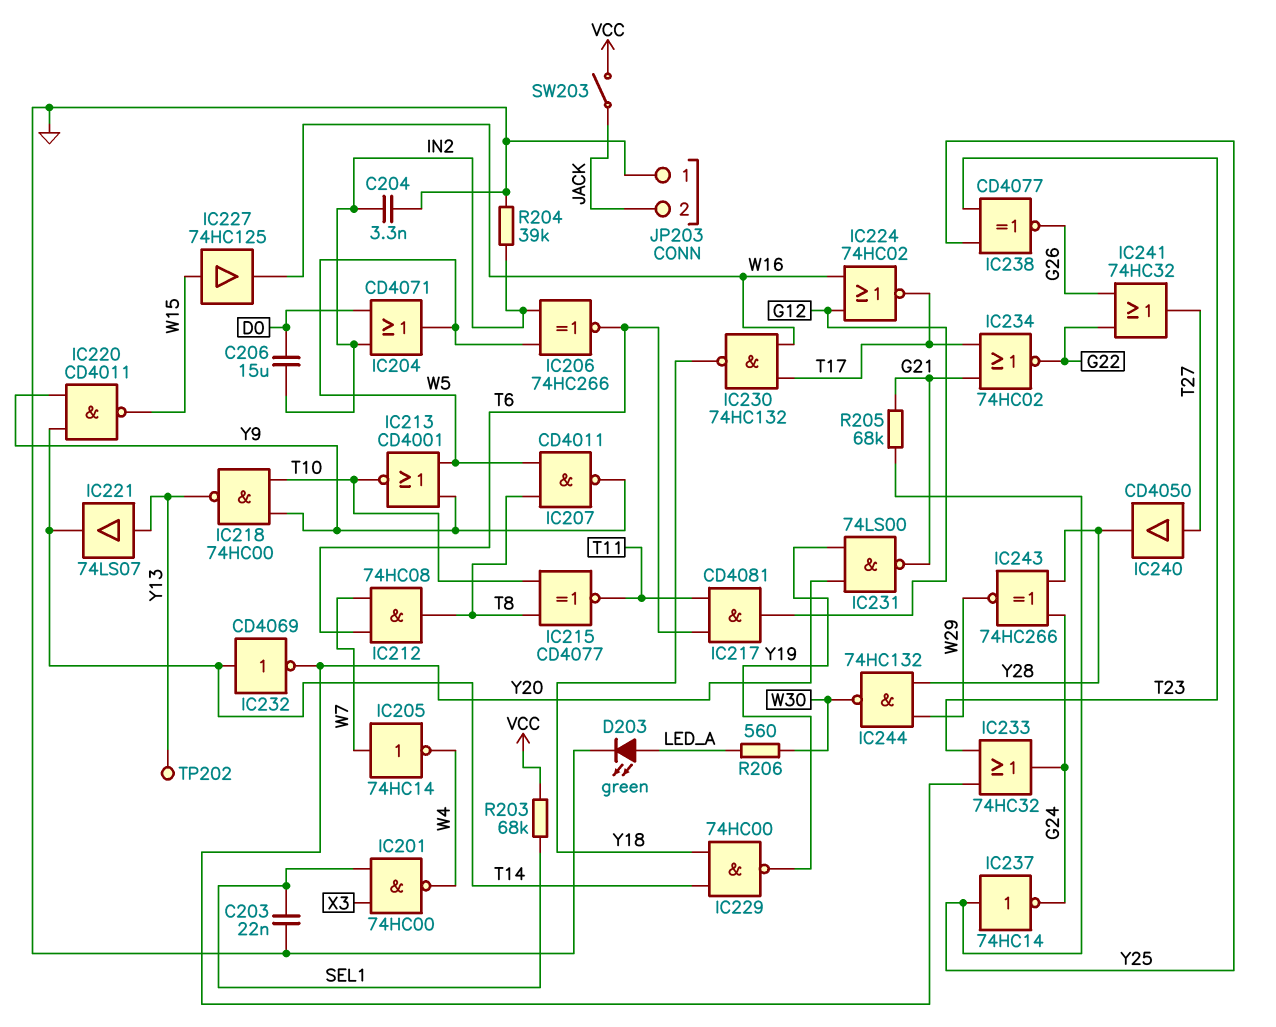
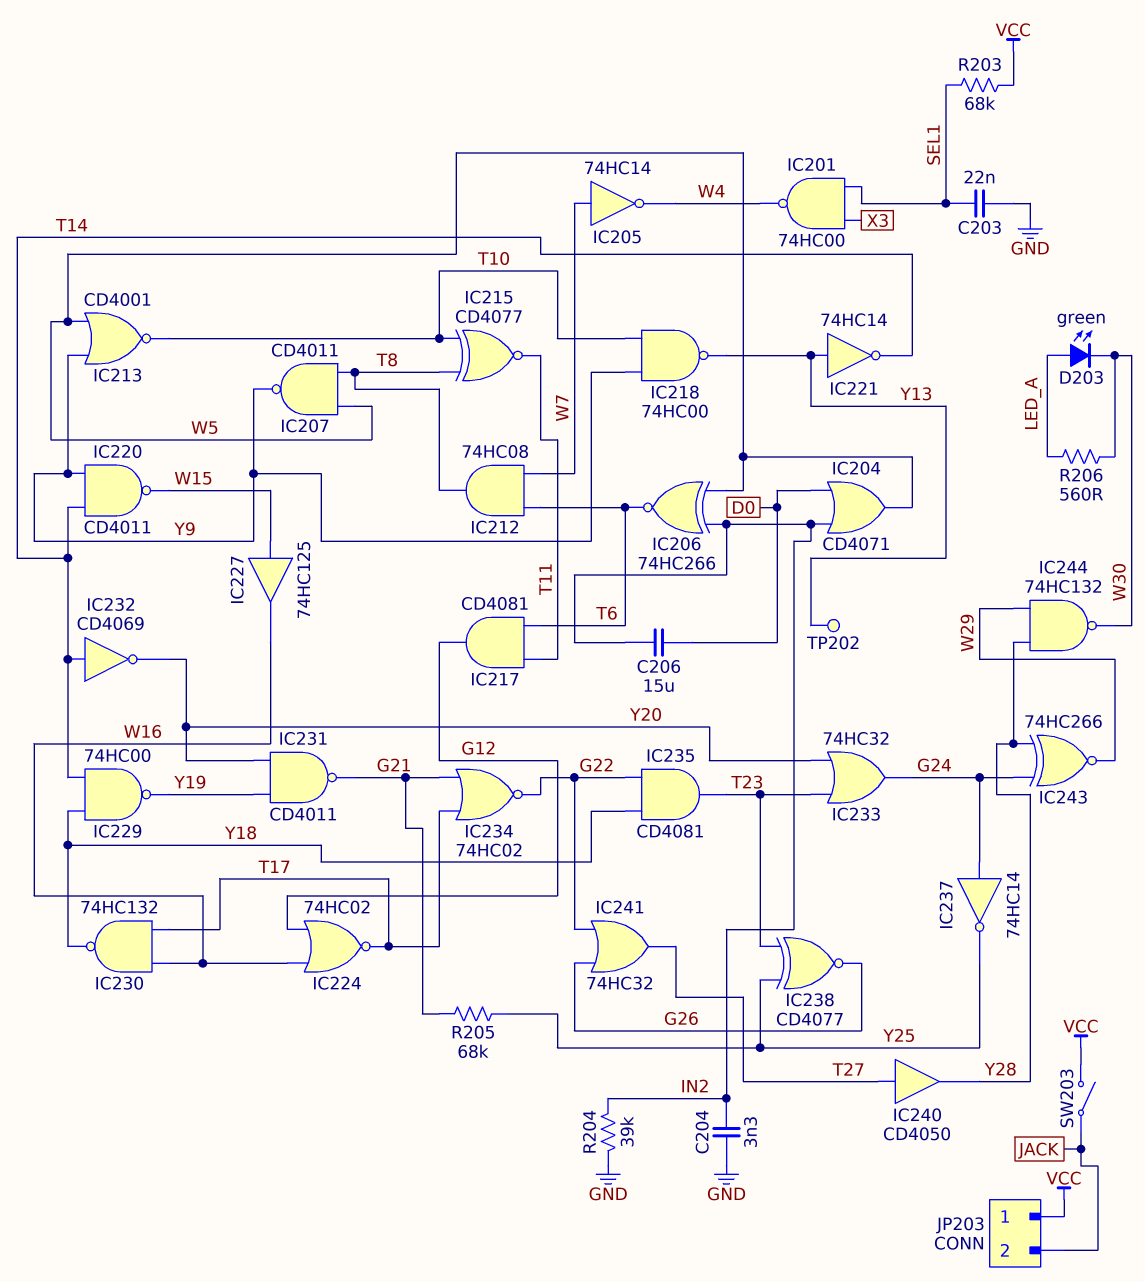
D203: LED green (A LED_A, K GND) -> LED green (A LED_A, K W30)
IC221: buffer 74LS07 (in Y13, out T14) -> NOT 74HC14 (in Y13, out T14)
IC231: NAND 74LS00 (in Y19, in Y20, out G21) -> NAND CD4011 (in Y19, in Y20, out G21)
IC235: none -> AND CD4081 (in G22, in Y18, out T23)
IC237: NOT 74HC14 (in Y25, out G24) -> NOT 74HC14 (in G24, out Y25)
JP203 pin 1: GND -> VCC

